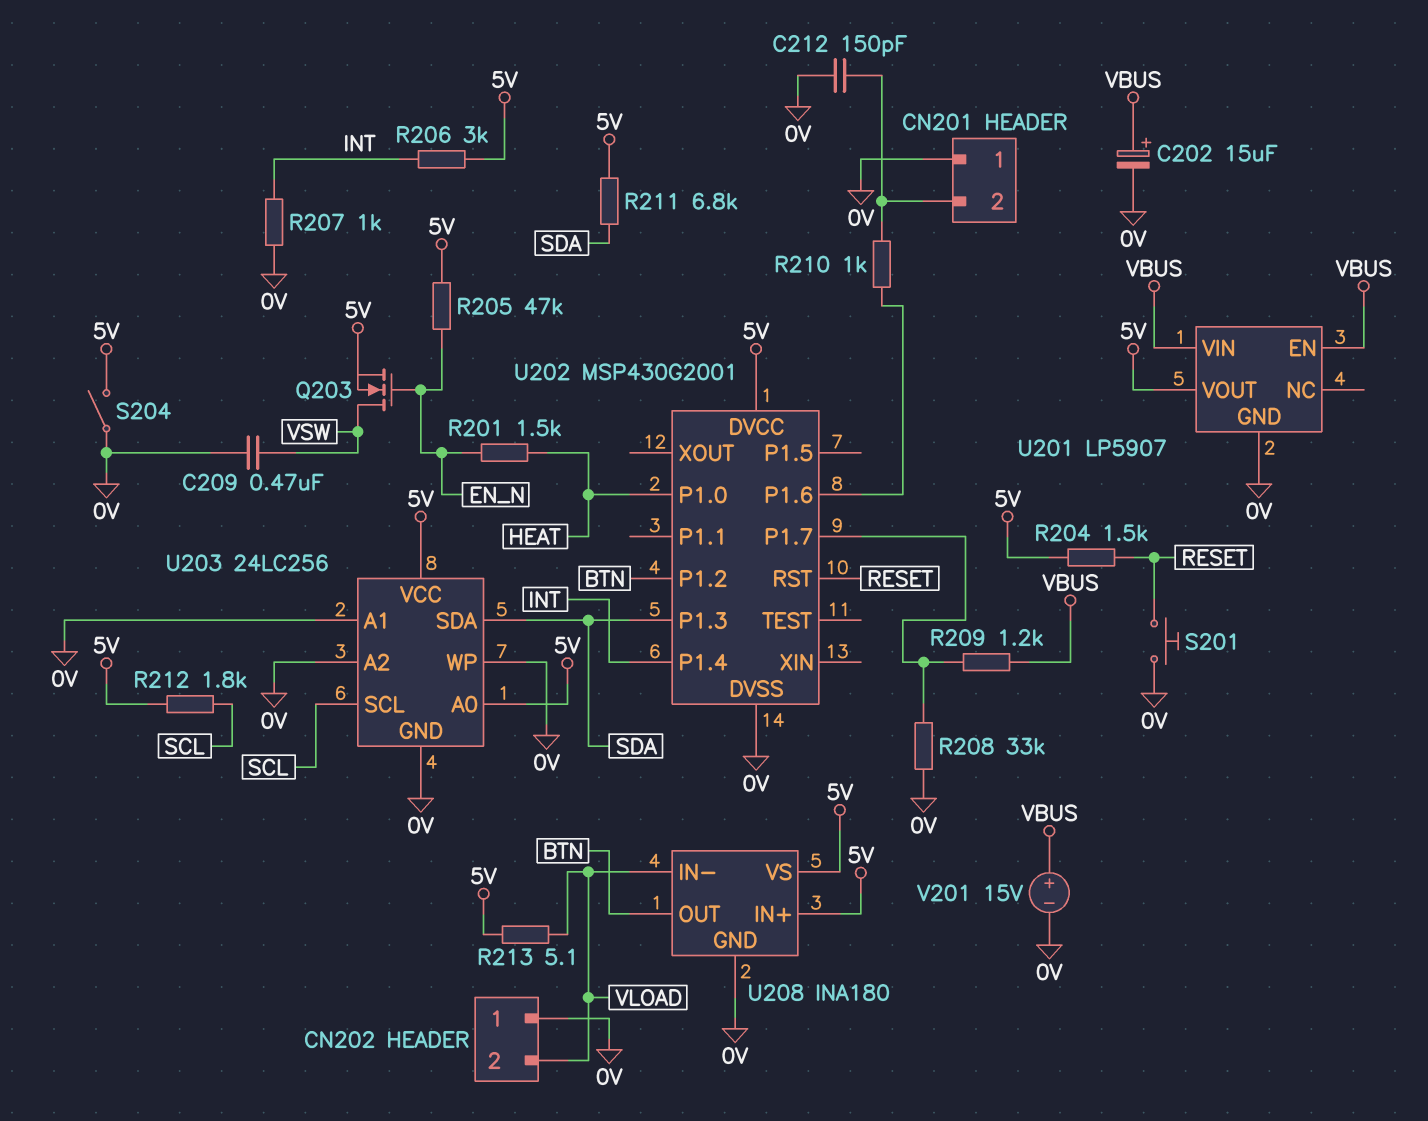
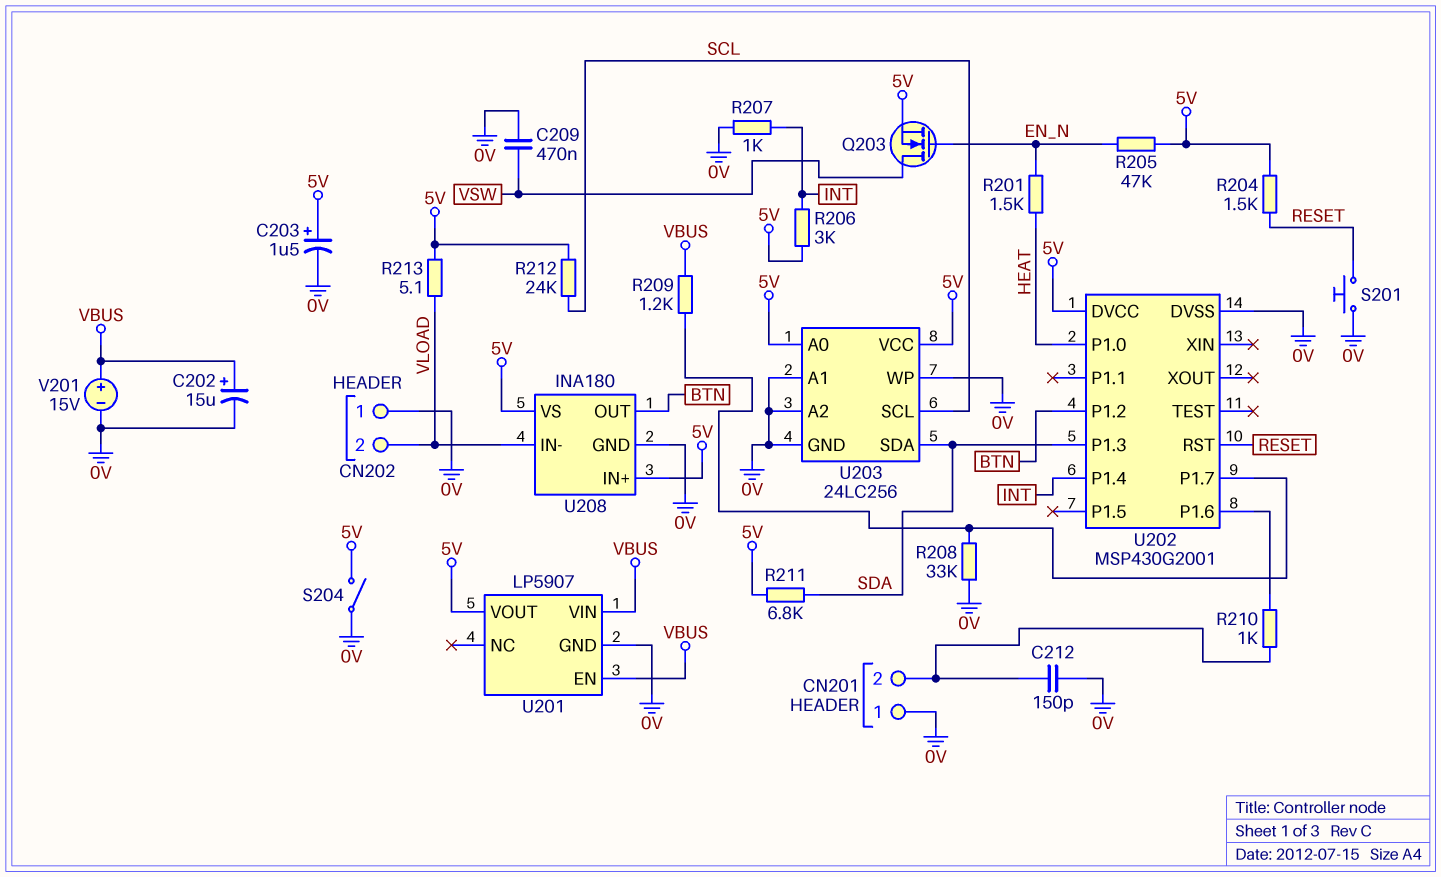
C203: none -> 1.5uF (plus 5V, minus 0V)
R212: 1.8k (5V, SCL) -> 24k (5V, SCL)

